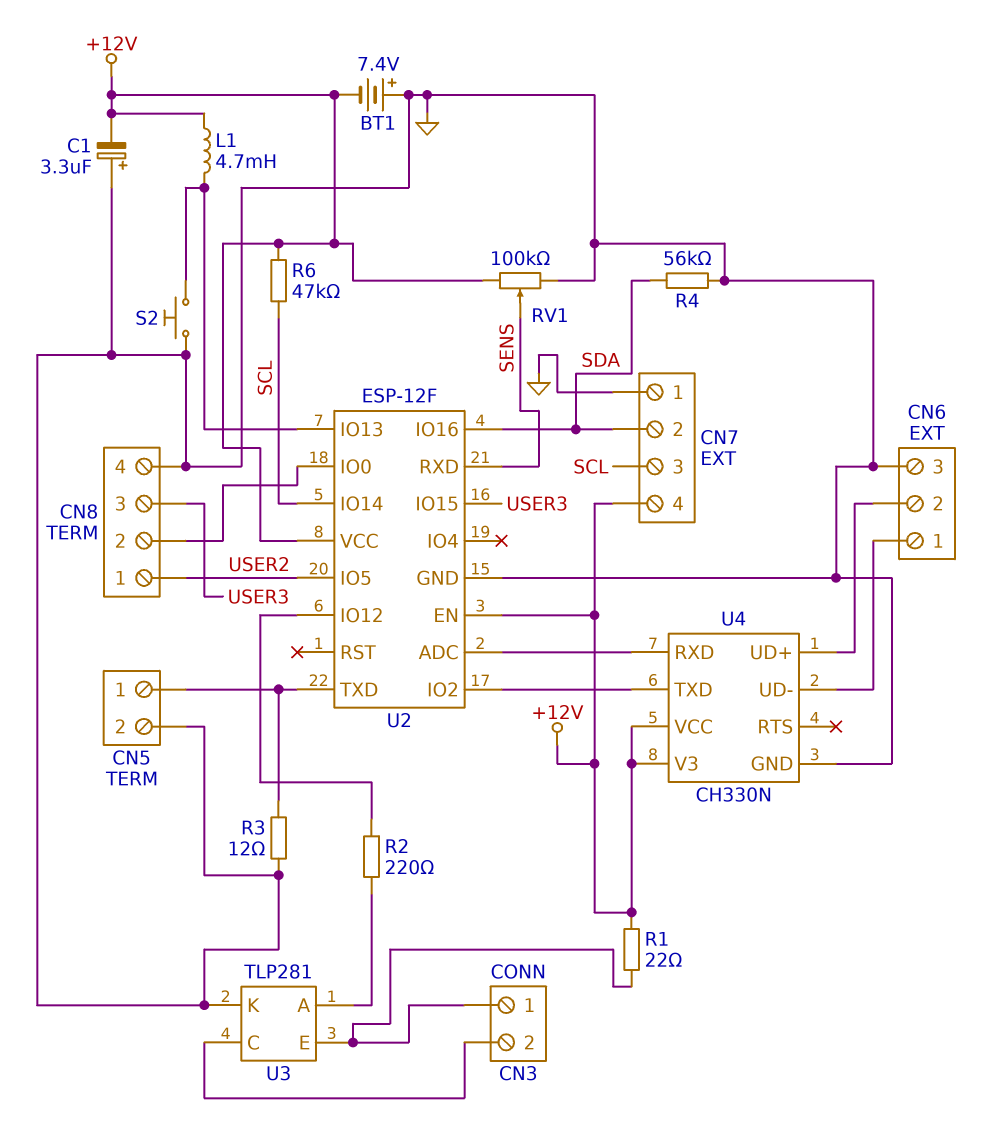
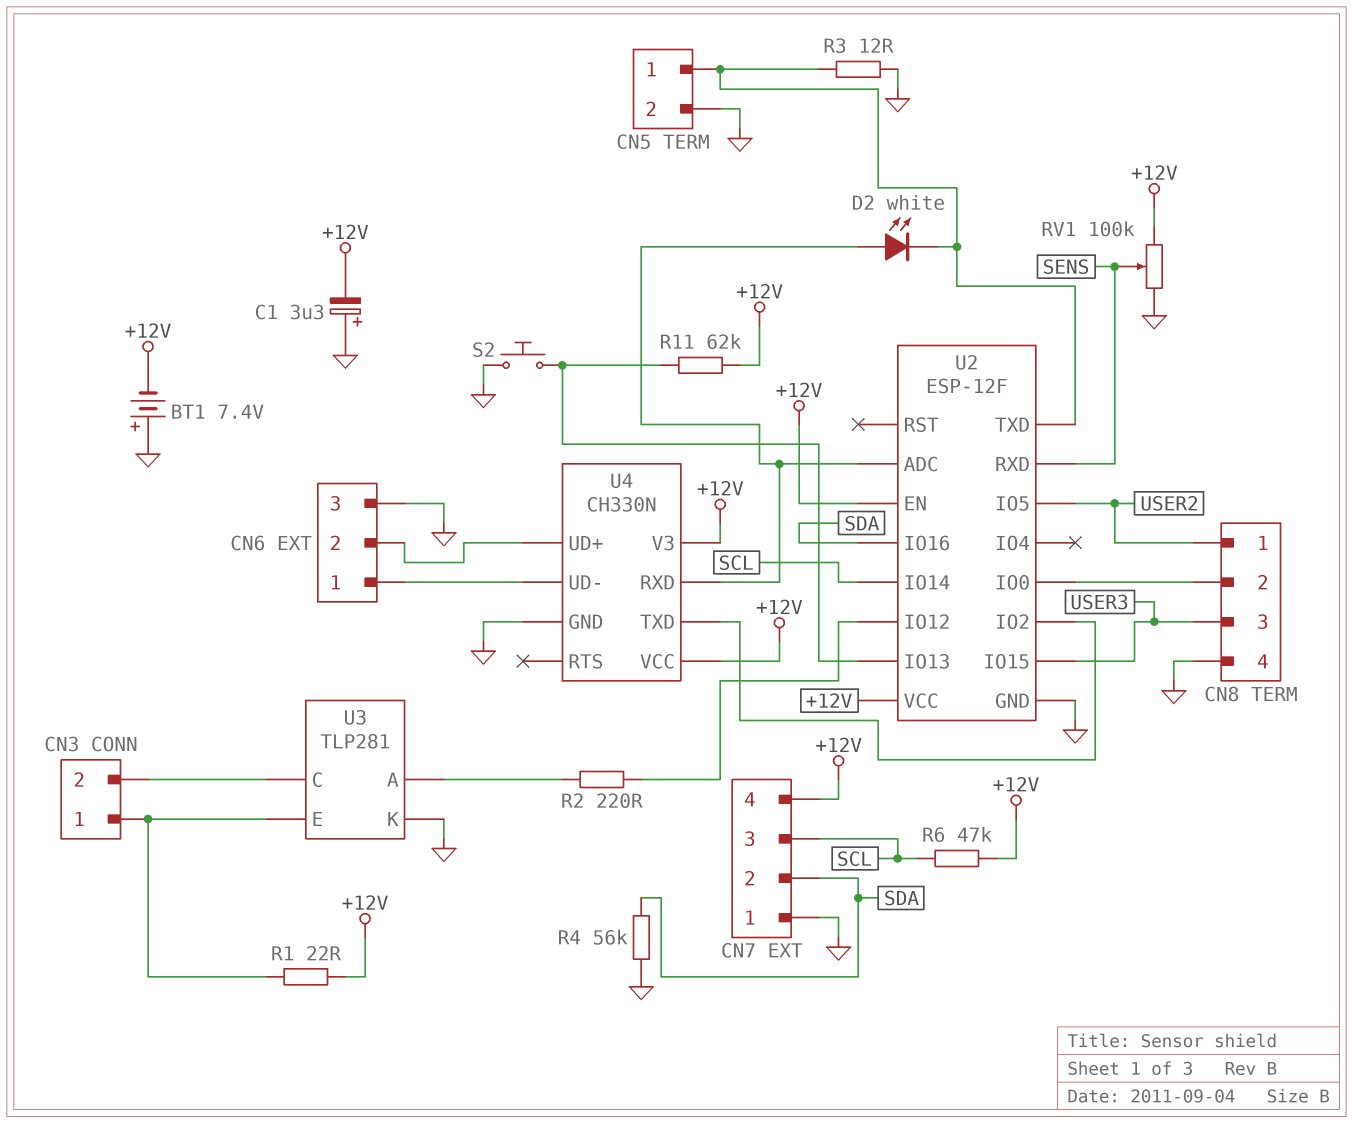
D2: none -> LED white (A U2/ADC, K CN5/1)
L1: 4.7mH (+12V, U2/IO13) -> none
R11: none -> 62k (+12V, U2/IO13)

